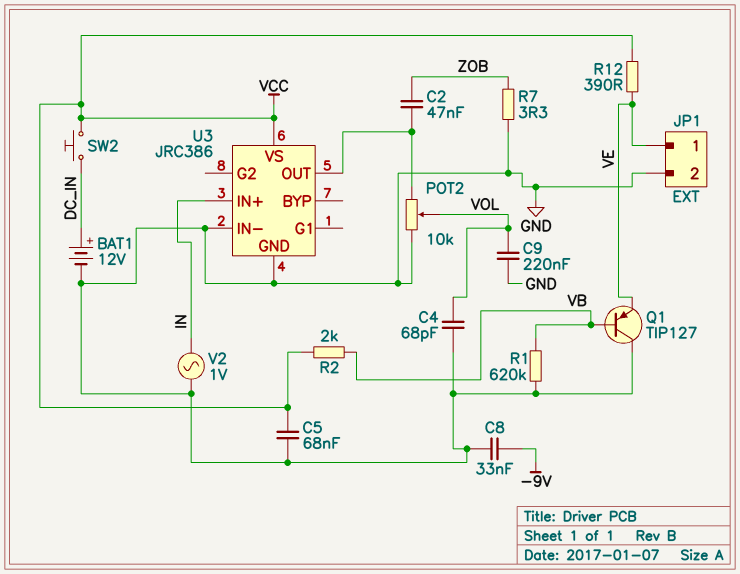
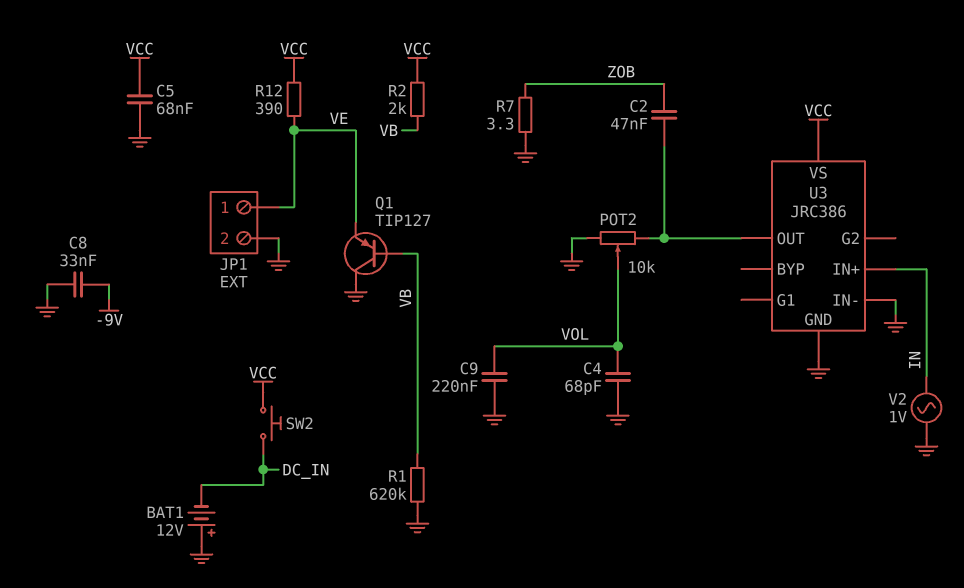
BAT1: 12V (plus DC_IN, minus GND) -> 12V (plus GND, minus DC_IN)

